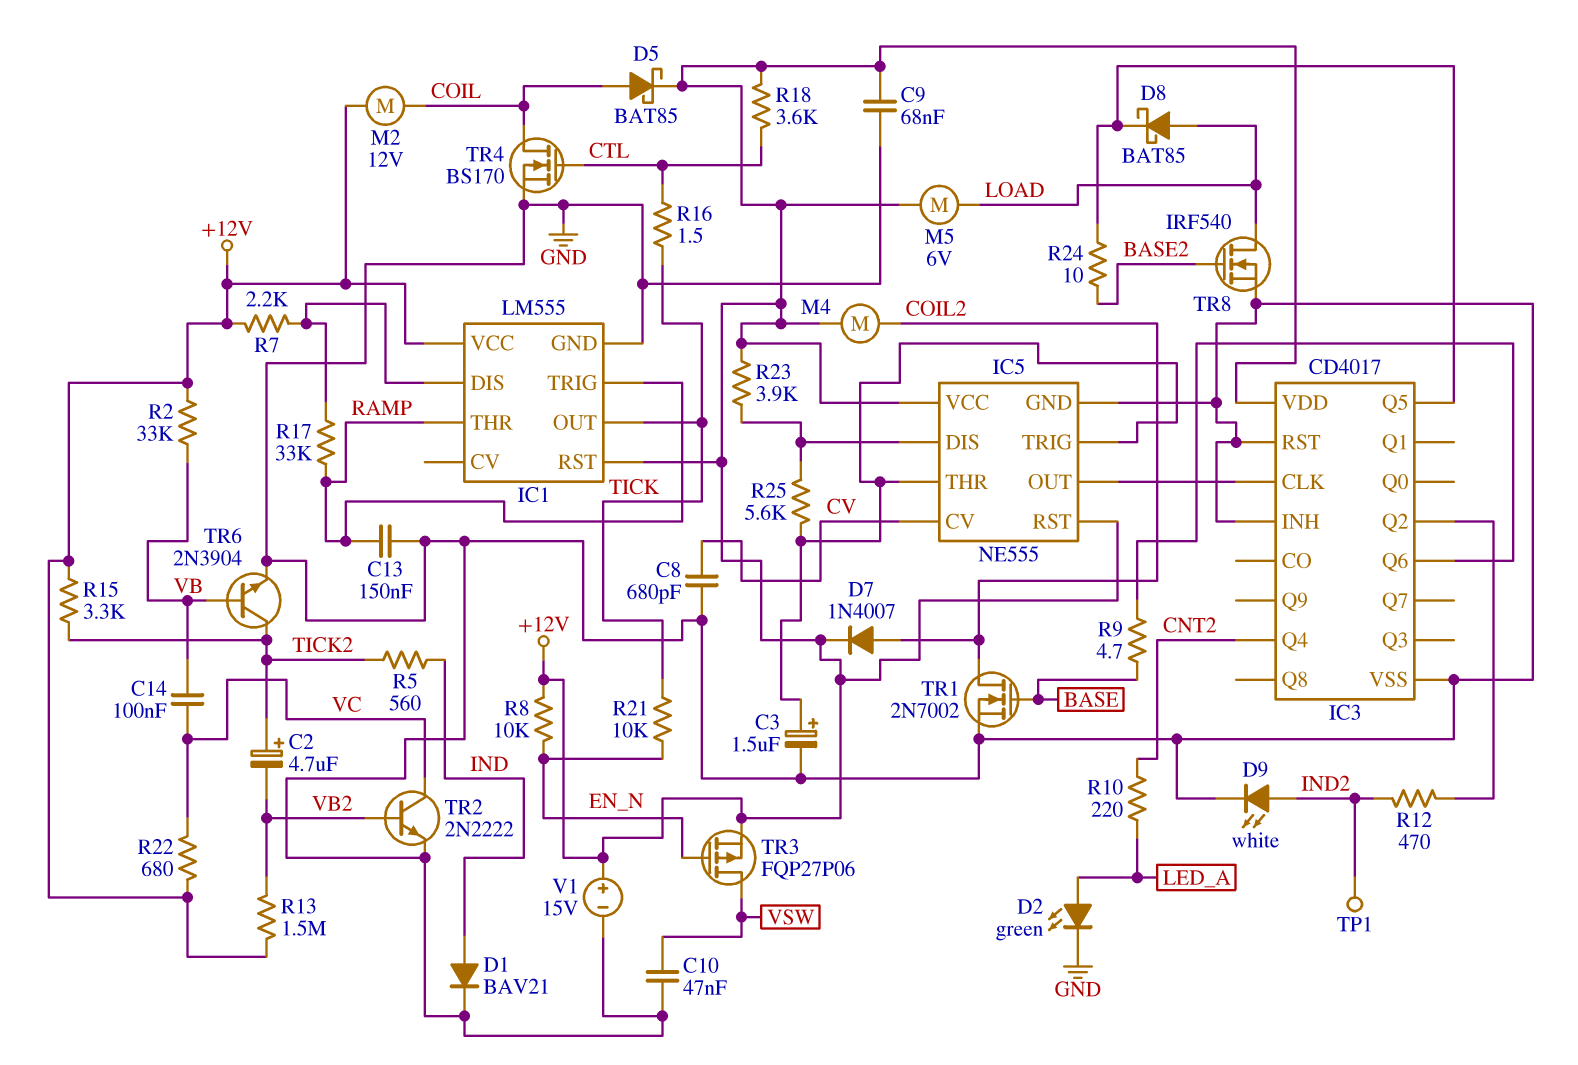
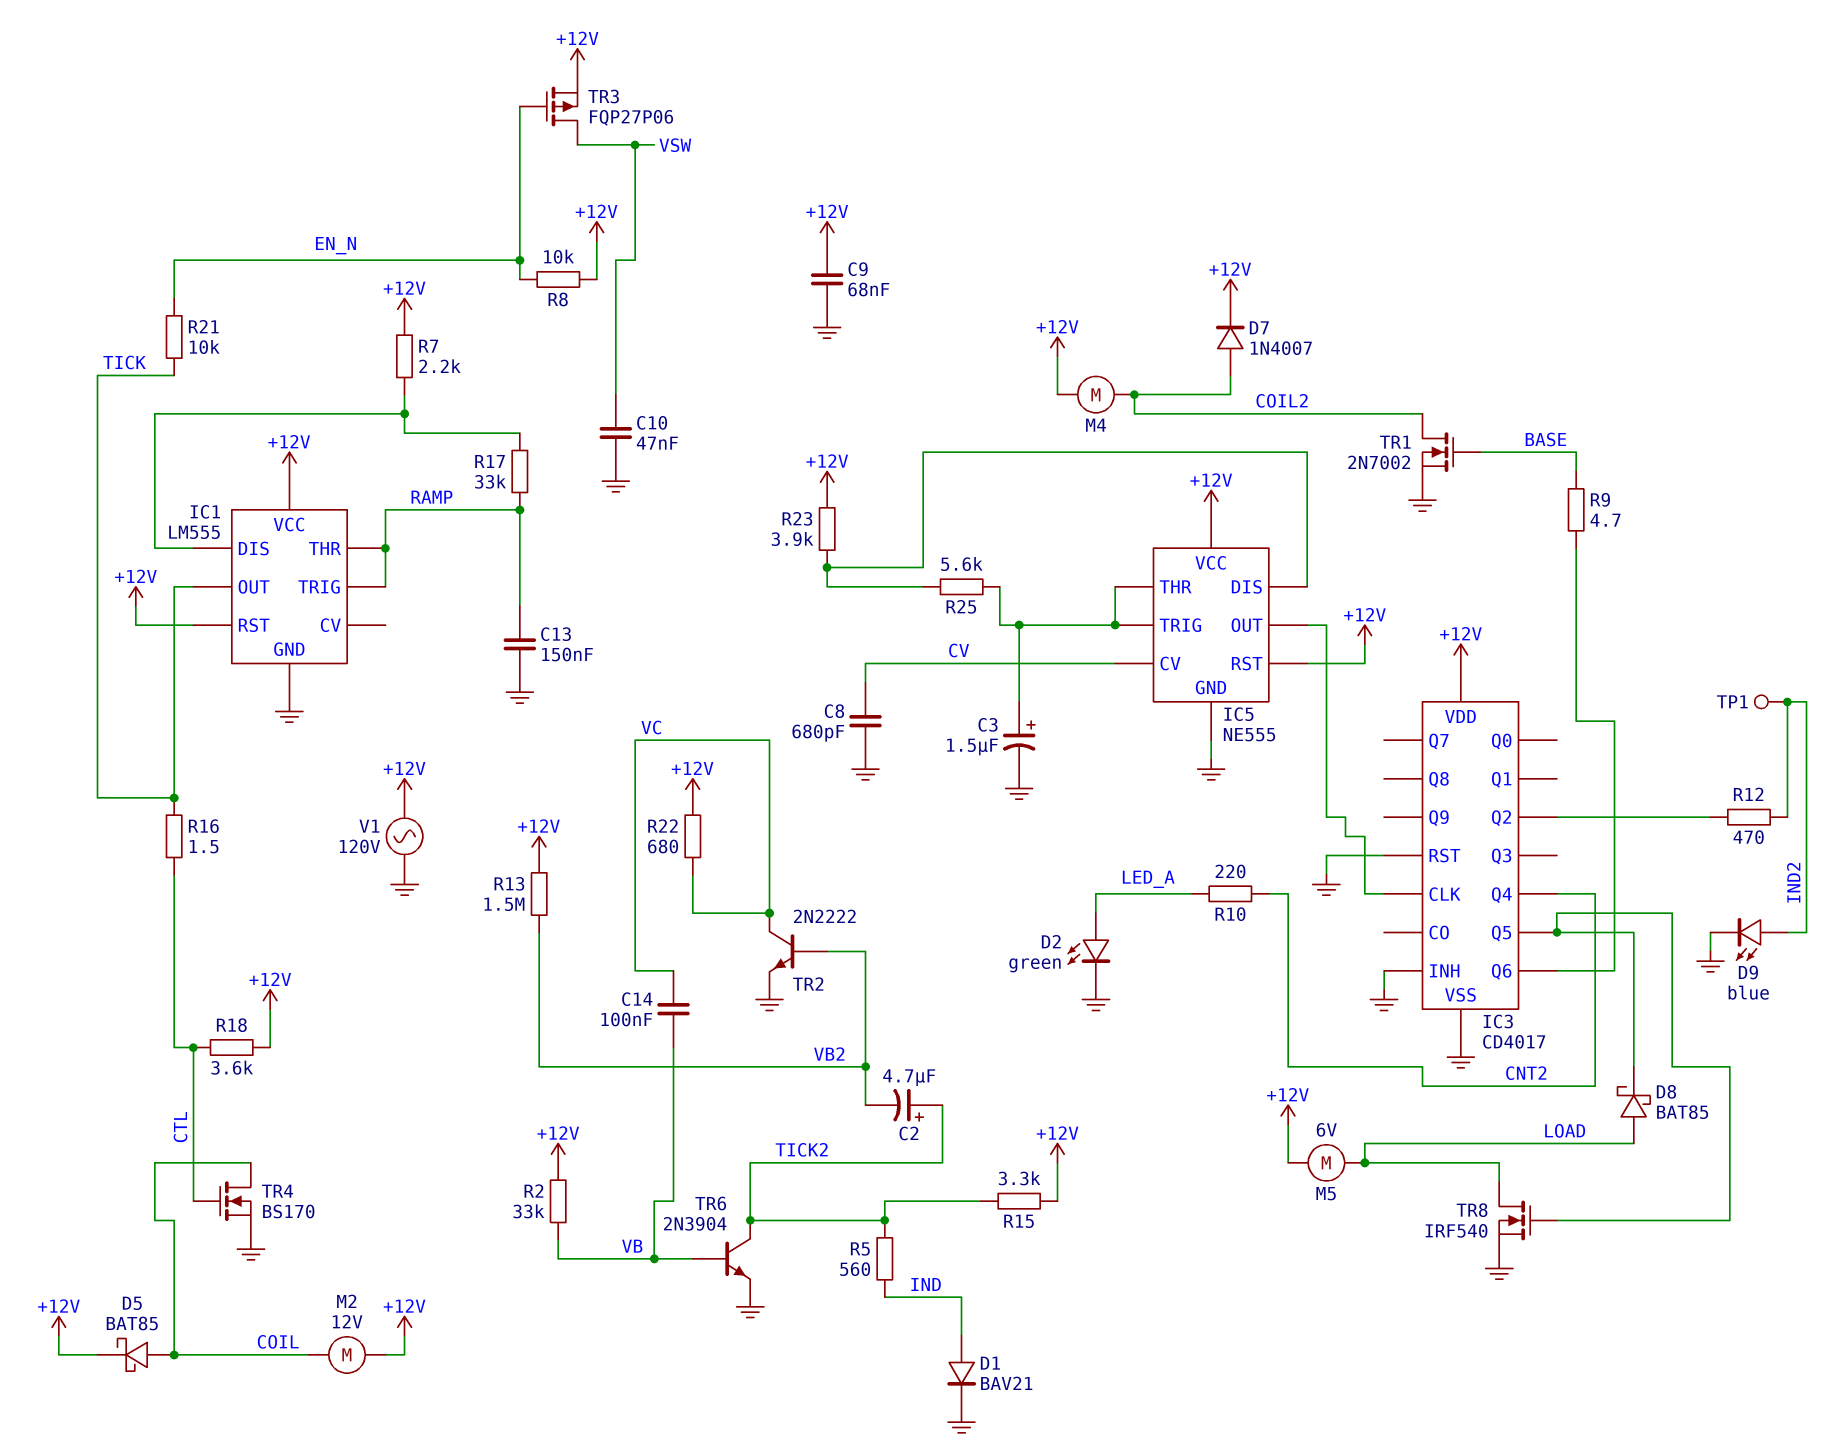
D9: LED white (A IND2, K GND) -> LED blue (A IND2, K GND)
R24: 10 (BASE2, IC3/Q5) -> none
TR8: NMOS IRF540 (G BASE2, D LOAD, S GND) -> NMOS IRF540 (G IC3/Q5, D LOAD, S GND)
V1: 15V (plus +12V, minus GND) -> AC 120V (+12V, GND)

